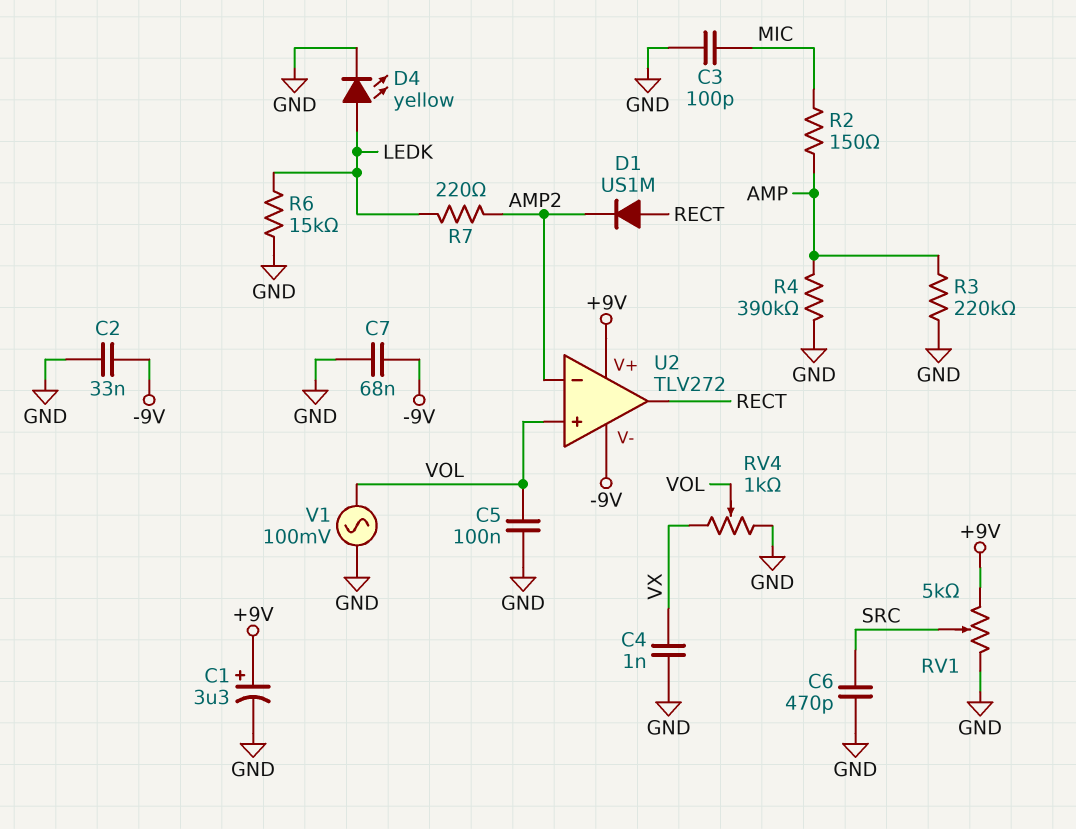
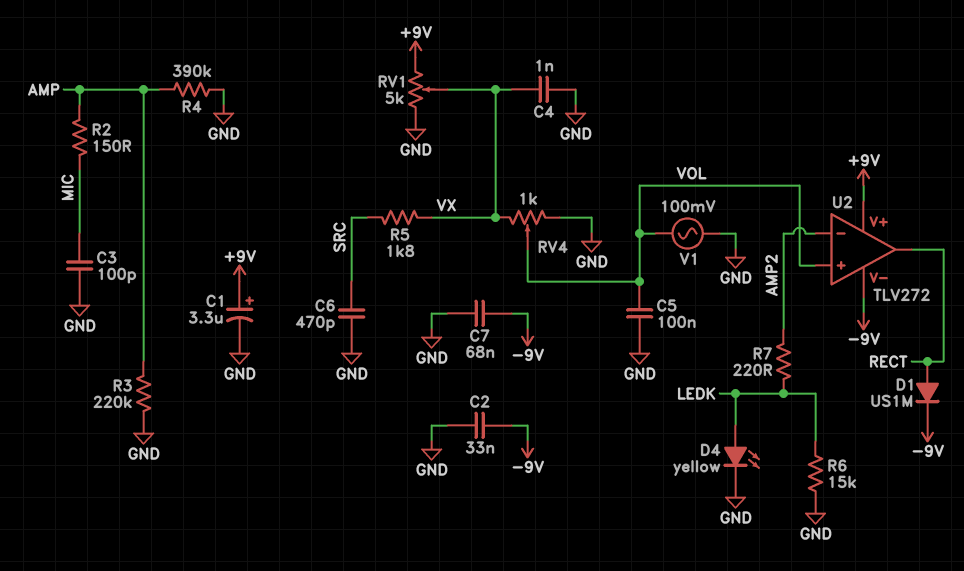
D1: diode US1M (A RECT, K AMP2) -> diode US1M (A RECT, K -9V)
R5: none -> 1.8k (SRC, VX)
RV1: 5k (+9V, GND, wiper SRC) -> 5k (+9V, GND, wiper VX)

